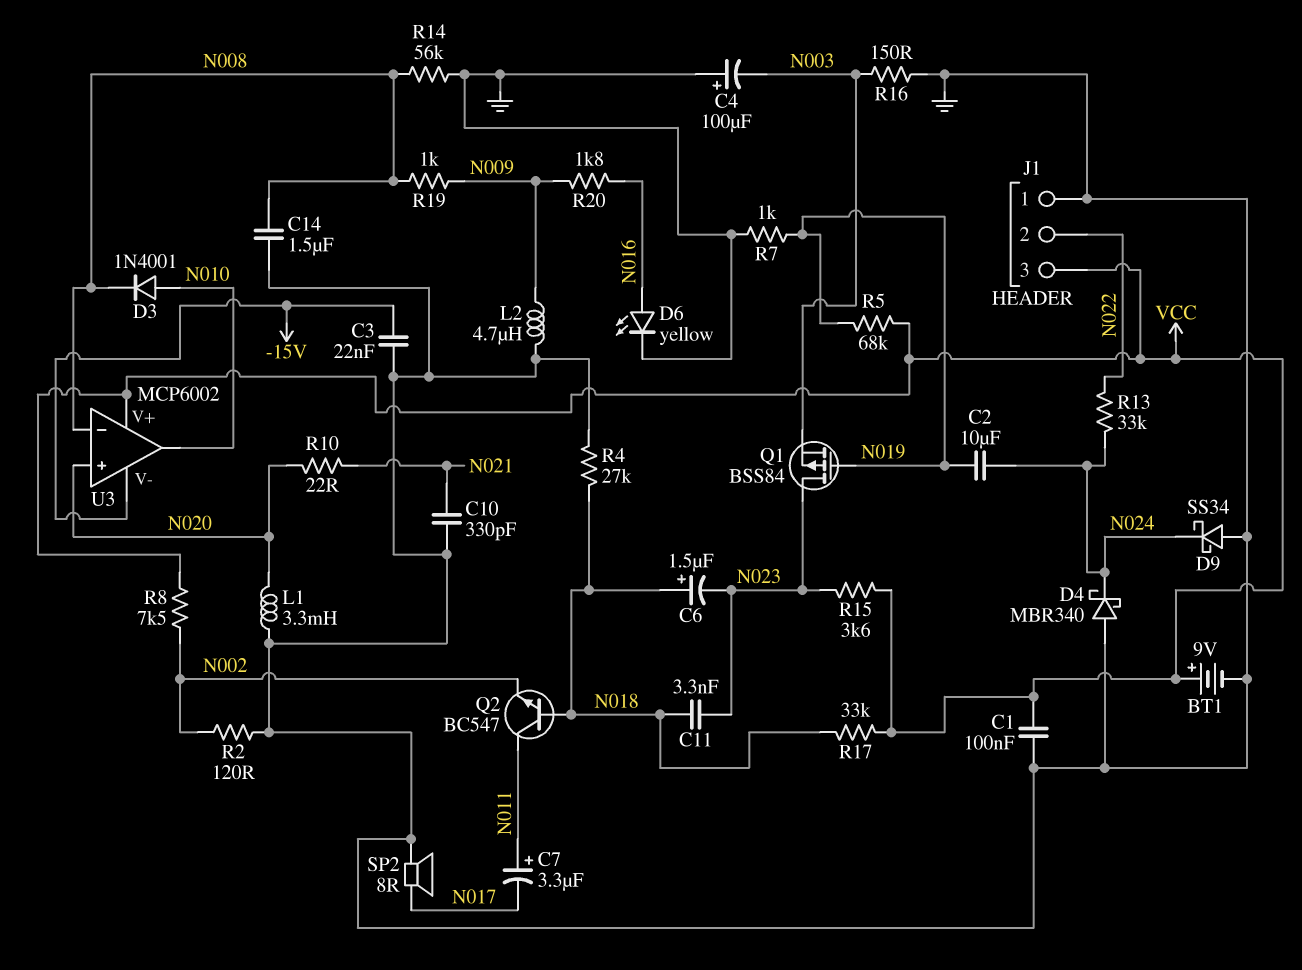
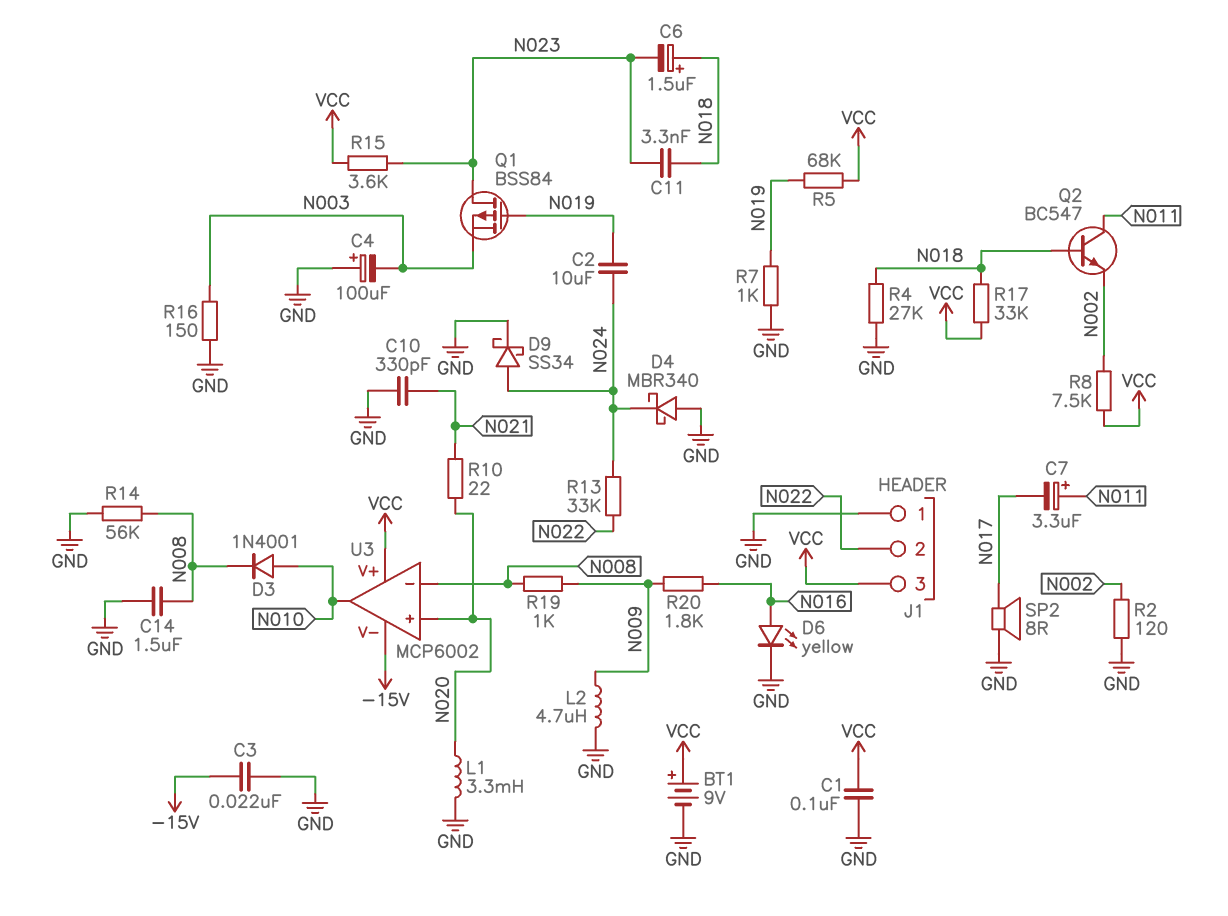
D9: schottky SS34 (A GND, K N024) -> schottky SS34 (A N024, K GND)

